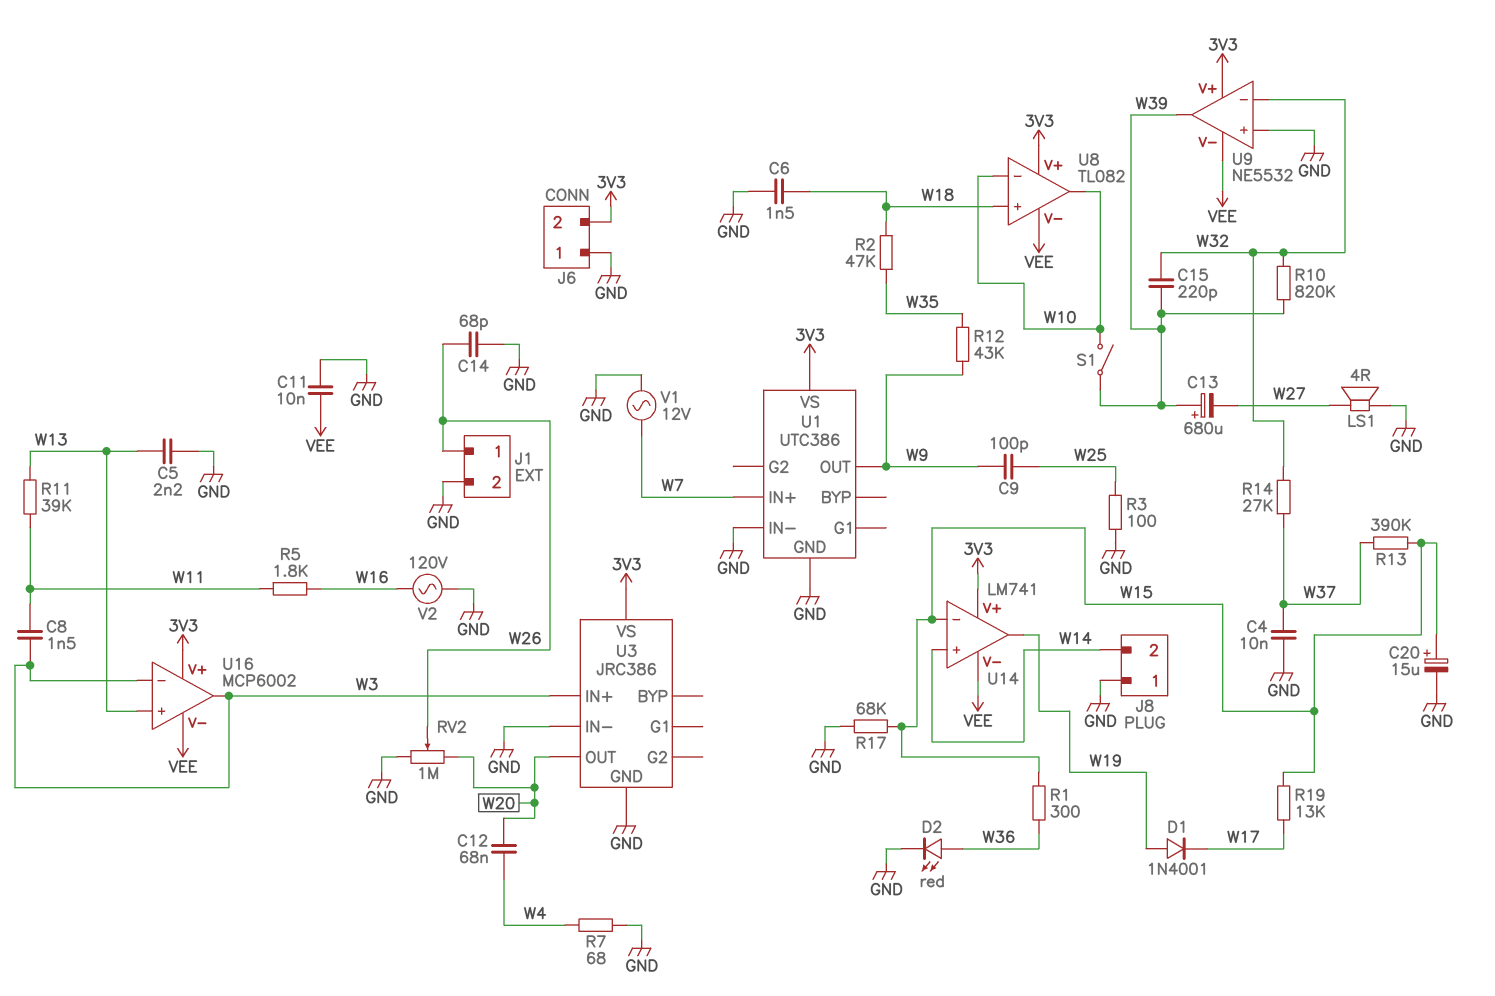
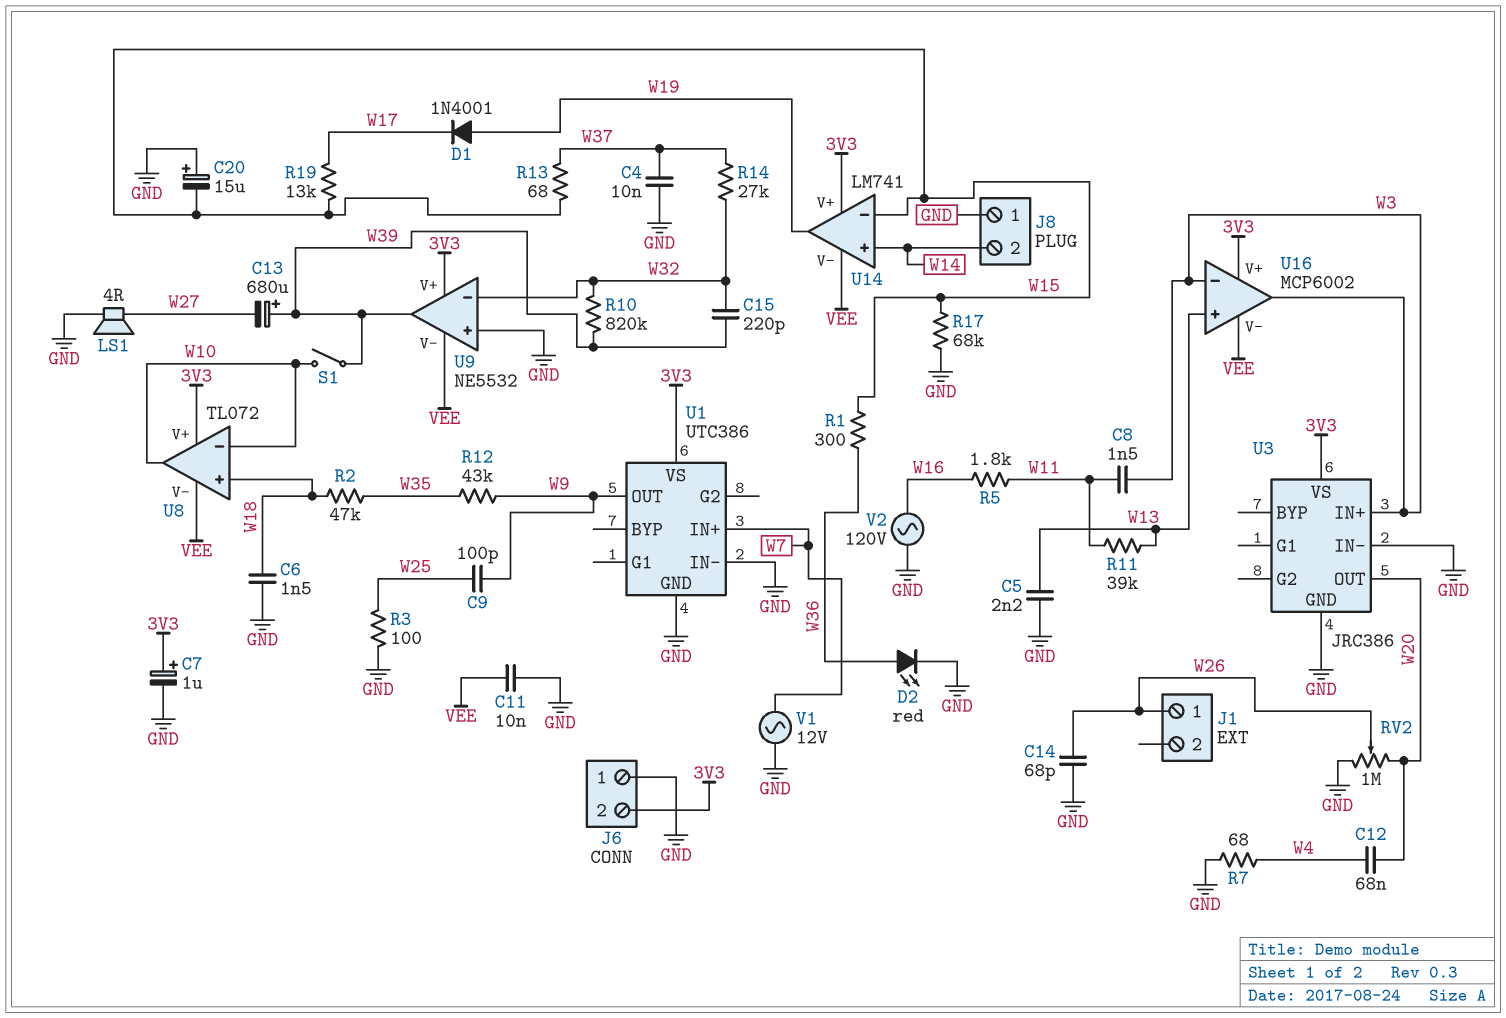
C7: none -> 1uF (plus 3V3, minus GND)
C20: 15uF (plus W15, minus GND) -> 15uF (plus GND, minus W15)
J1 pin 2: GND -> none
R13: 390k (W15, W37) -> 68 (W15, W37)
U8: TL082 -> TL072

